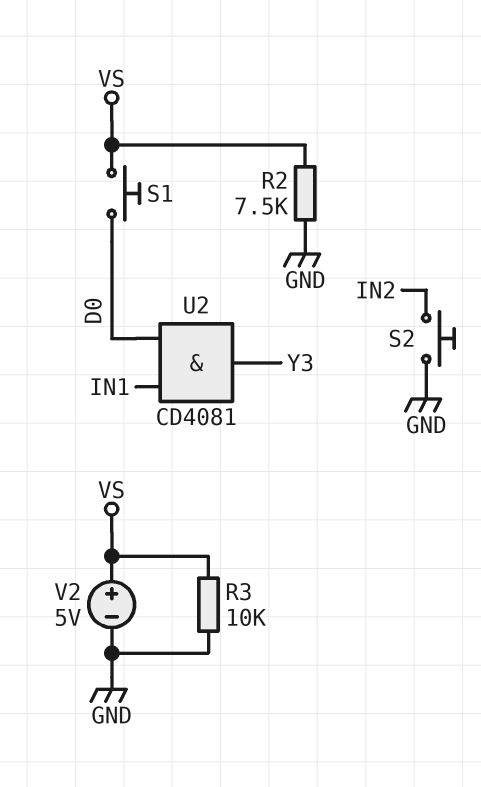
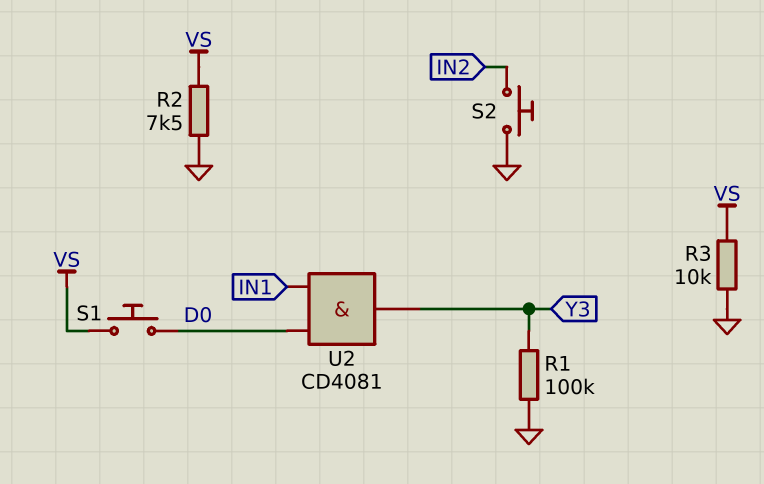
R1: none -> 100k (GND, Y3)
V2: 5V (plus VS, minus GND) -> none

